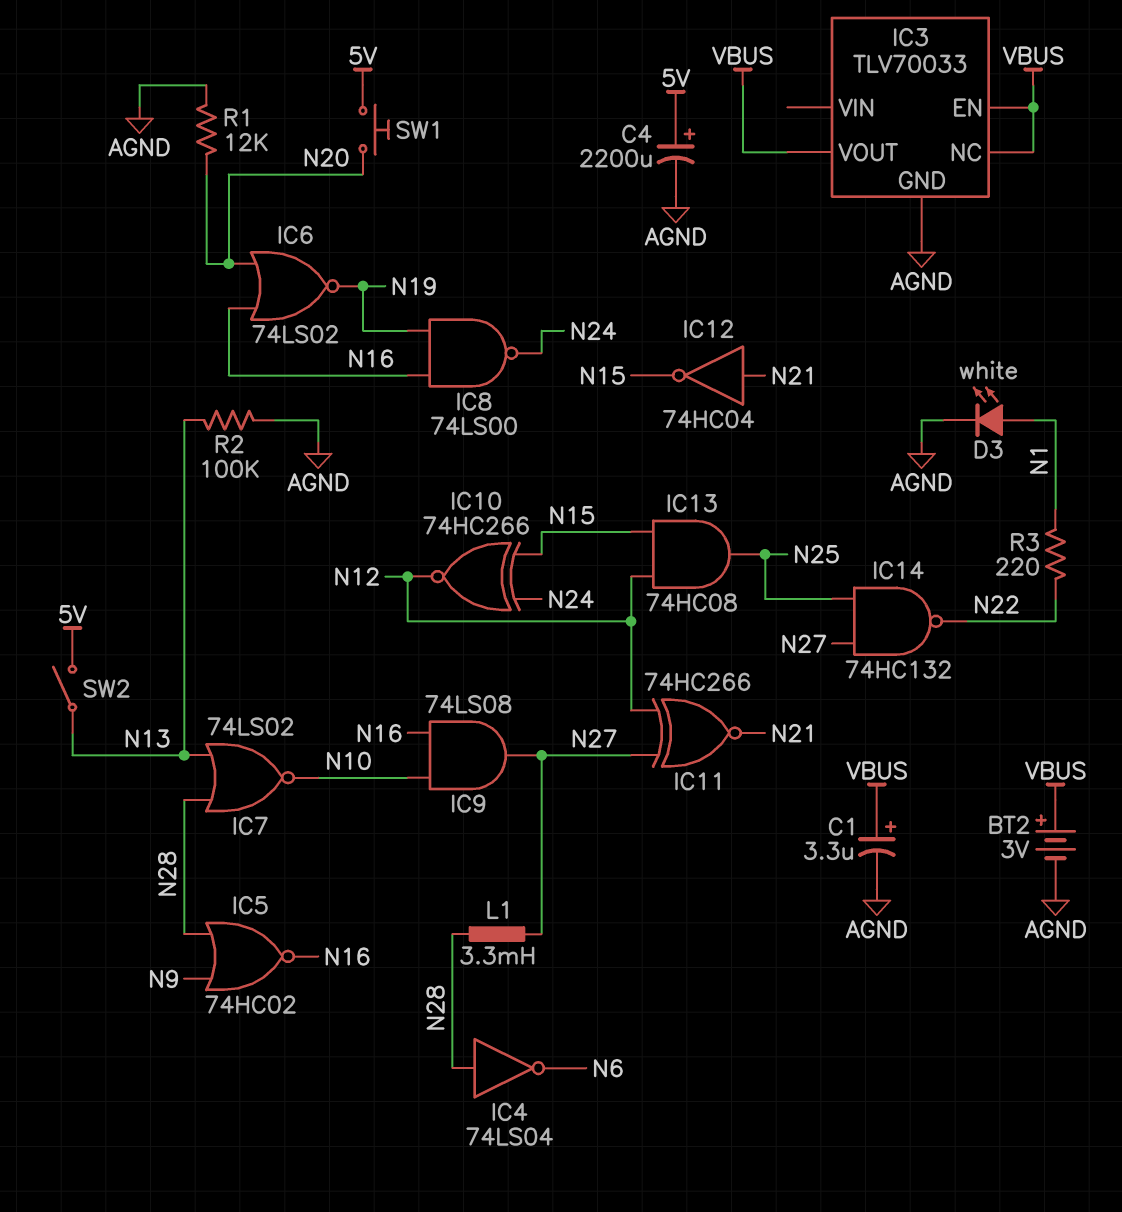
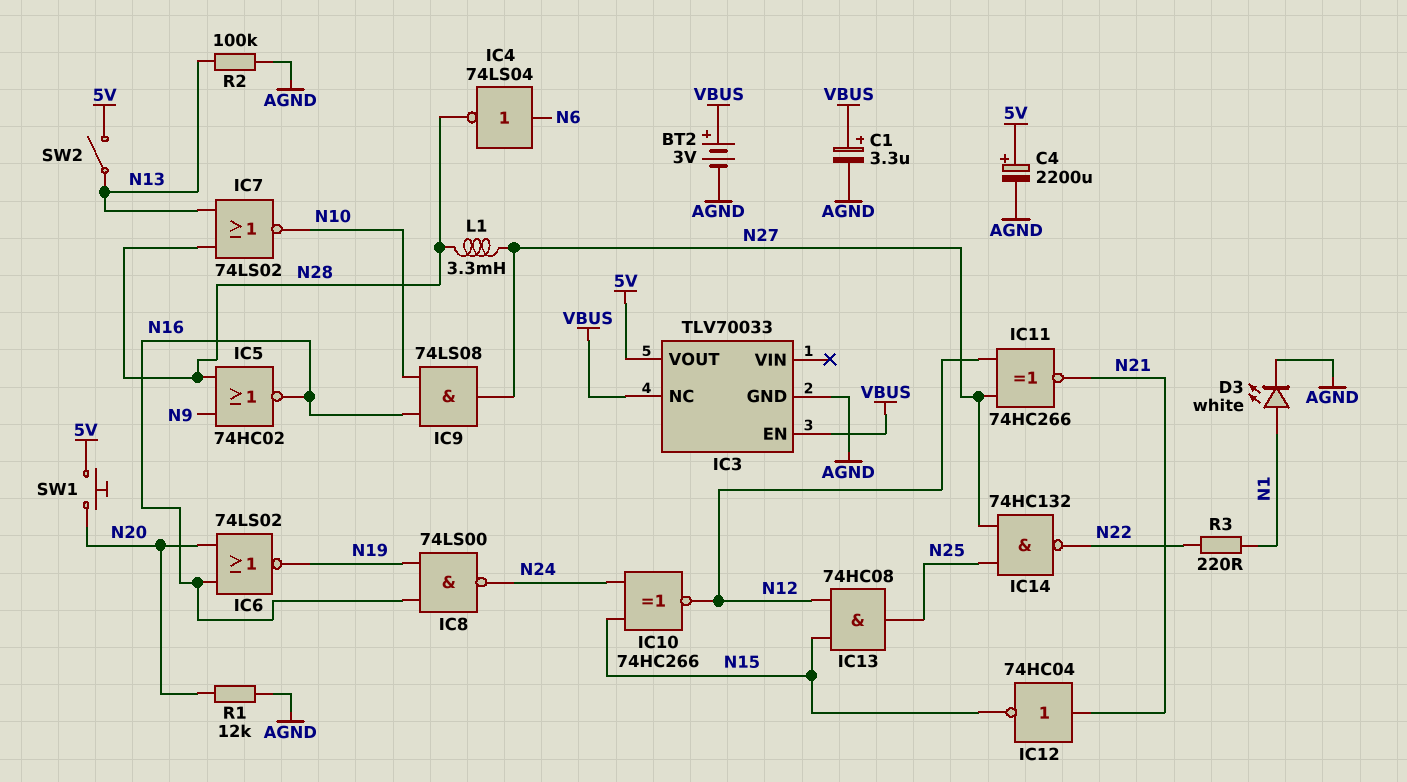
IC3 pin VOUT: VBUS -> 5V
IC4: NOT 74LS04 (in N28, out N6) -> NOT 74LS04 (in N6, out N28)

